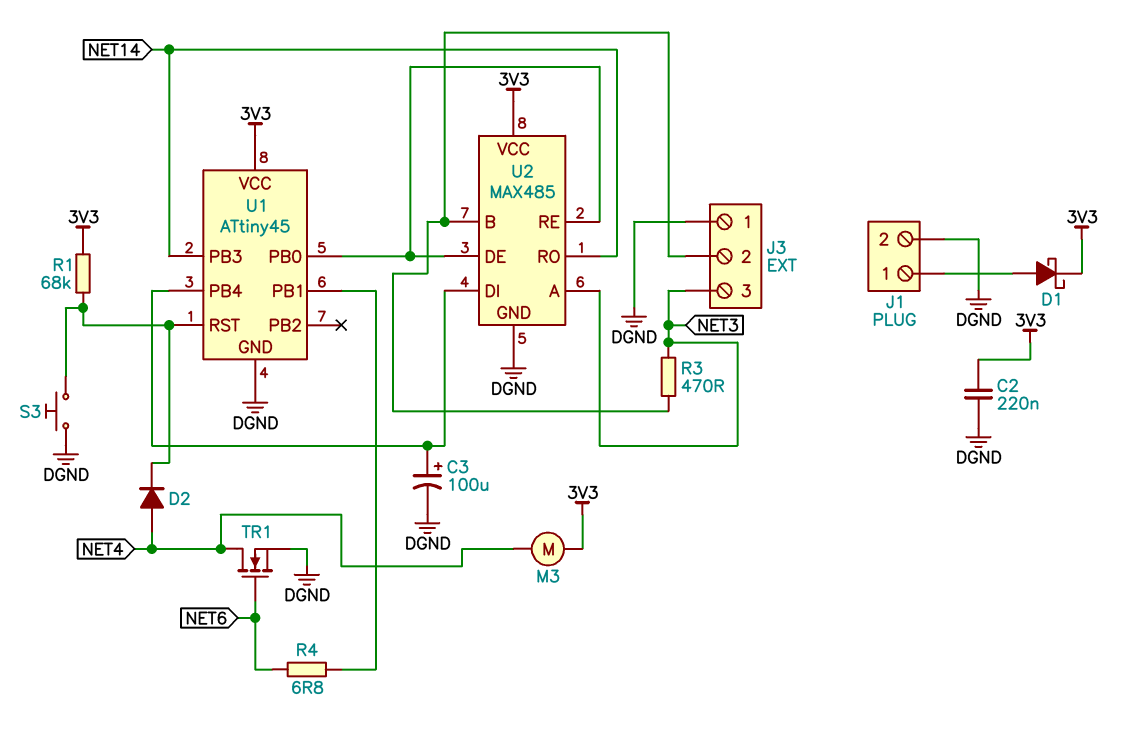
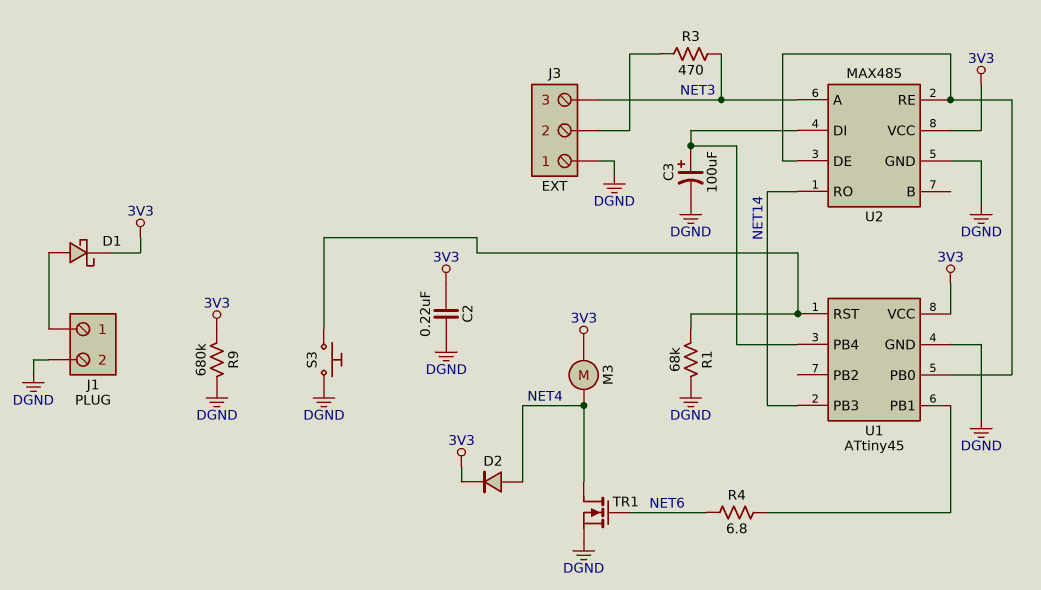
D2: diode (A NET4, K U1/RST) -> diode (A NET4, K 3V3)
R1: 68k (3V3, U1/RST) -> 68k (DGND, U1/RST)
R9: none -> 680k (3V3, DGND)
U2 pin B: J3/2 -> none

